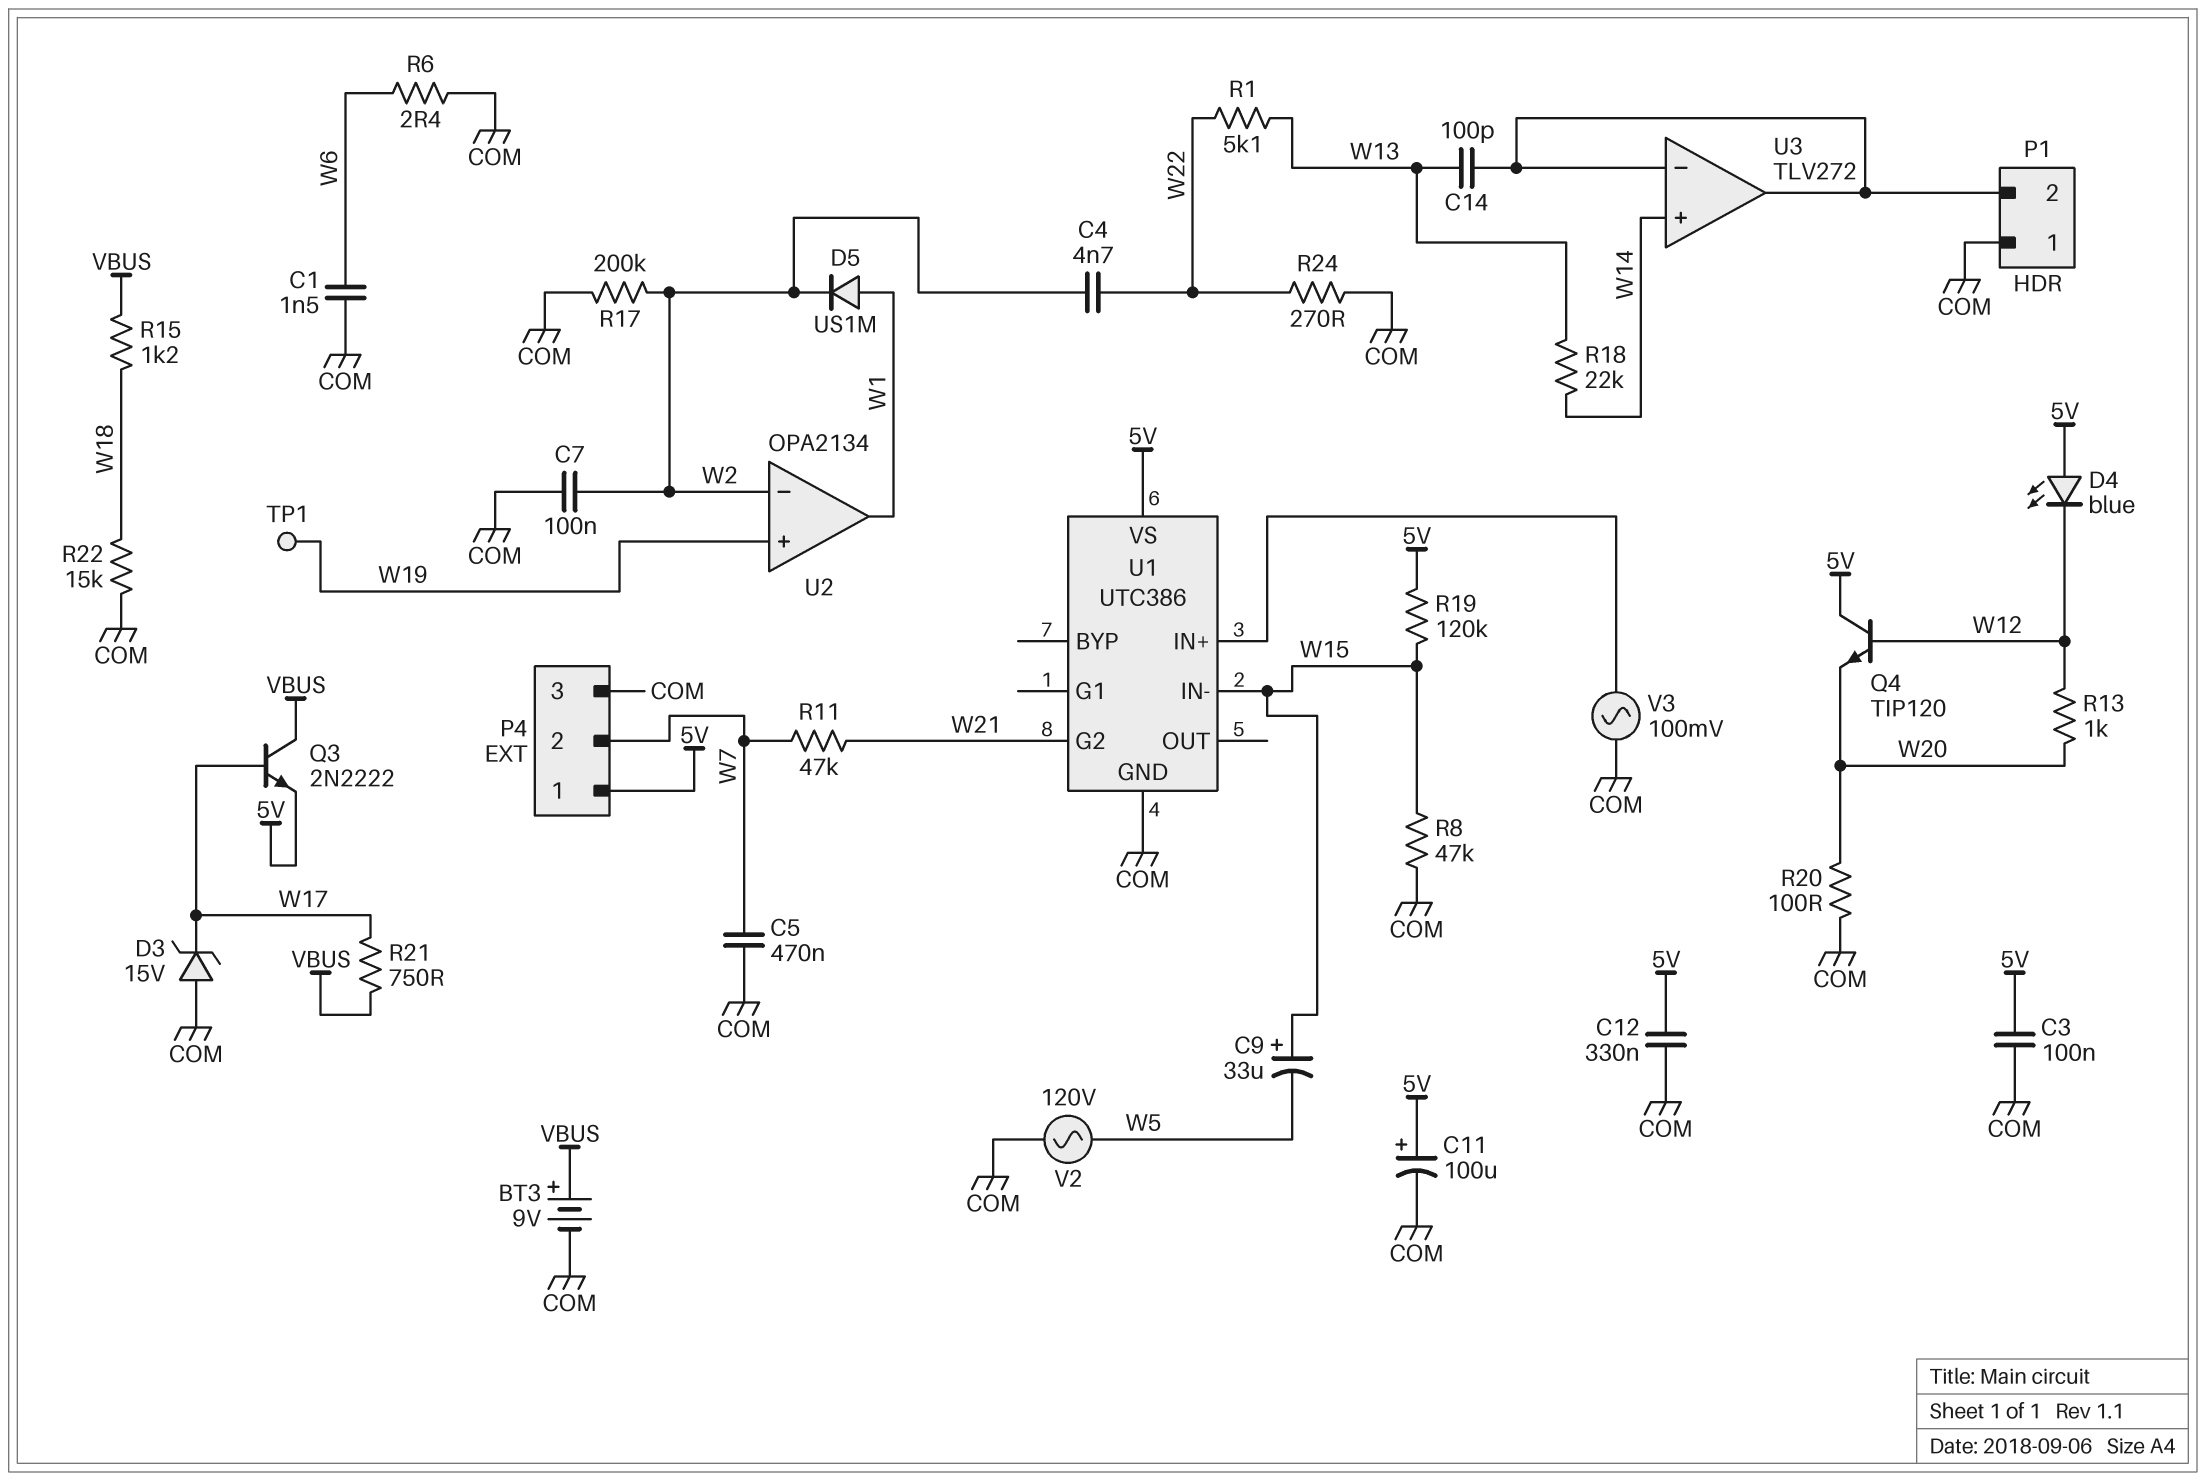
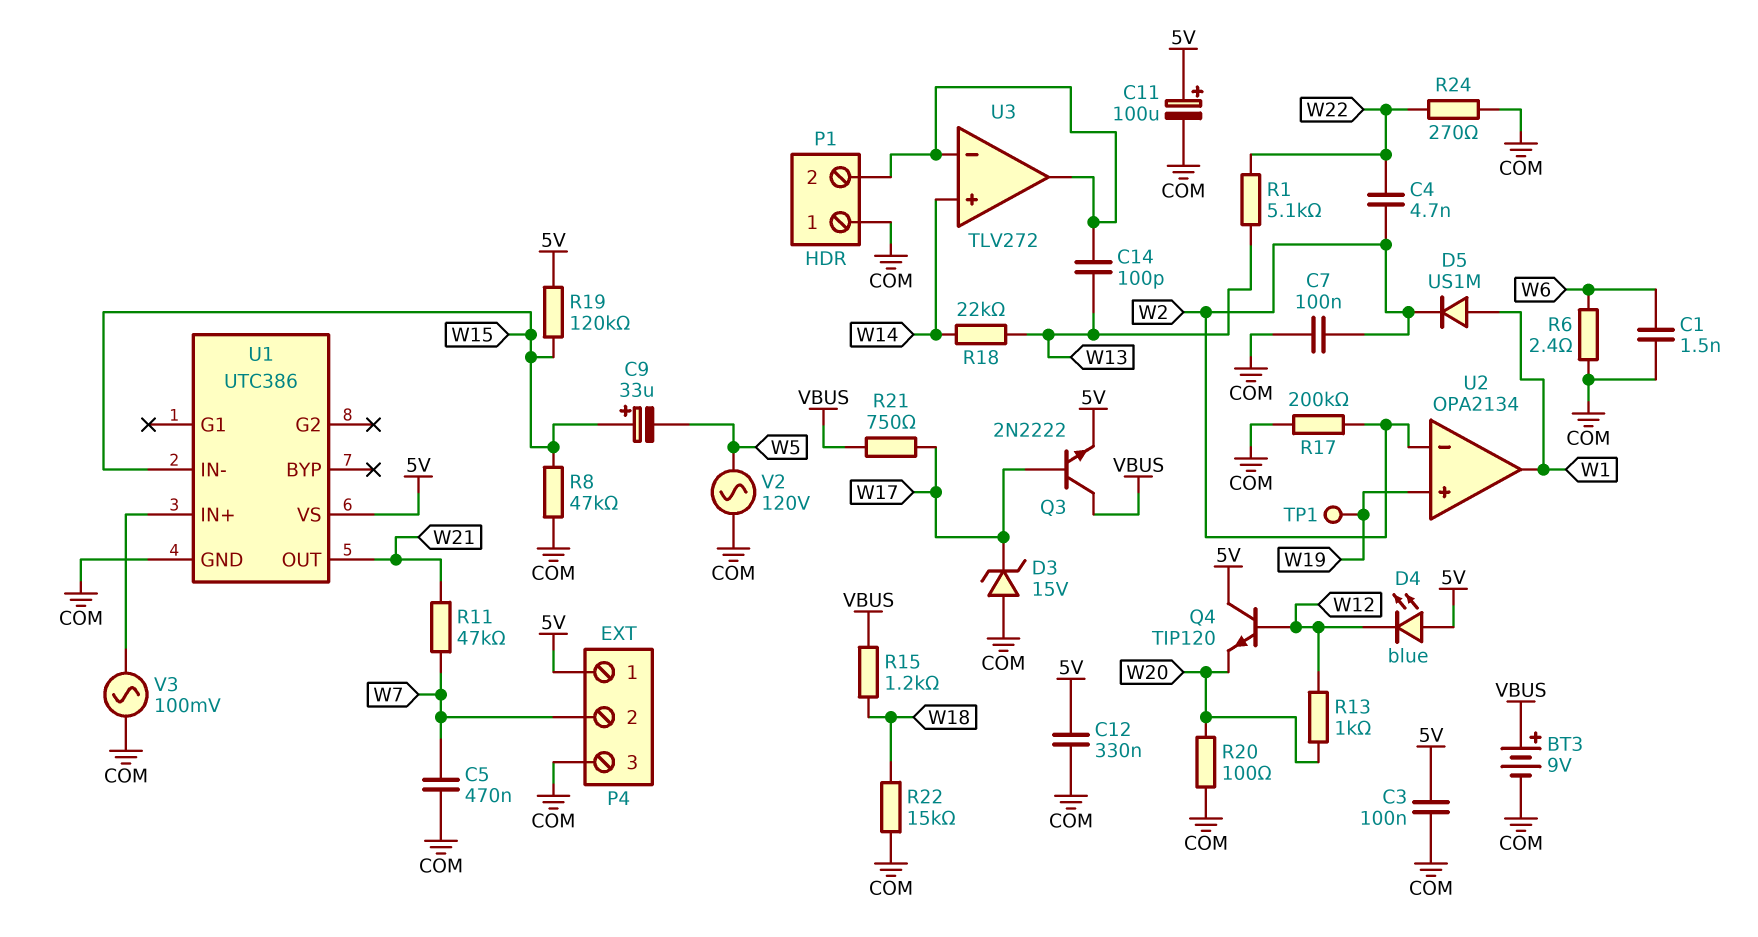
U1 pin G2: W21 -> none
U1 pin OUT: none -> W21

